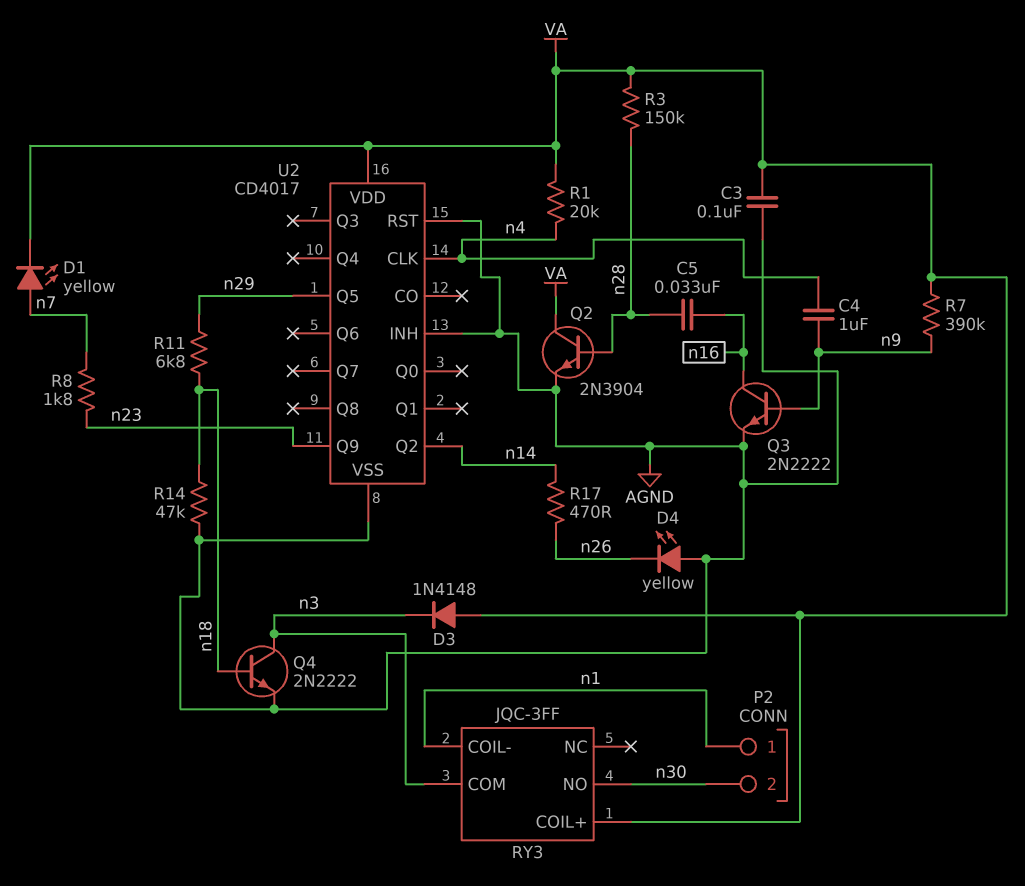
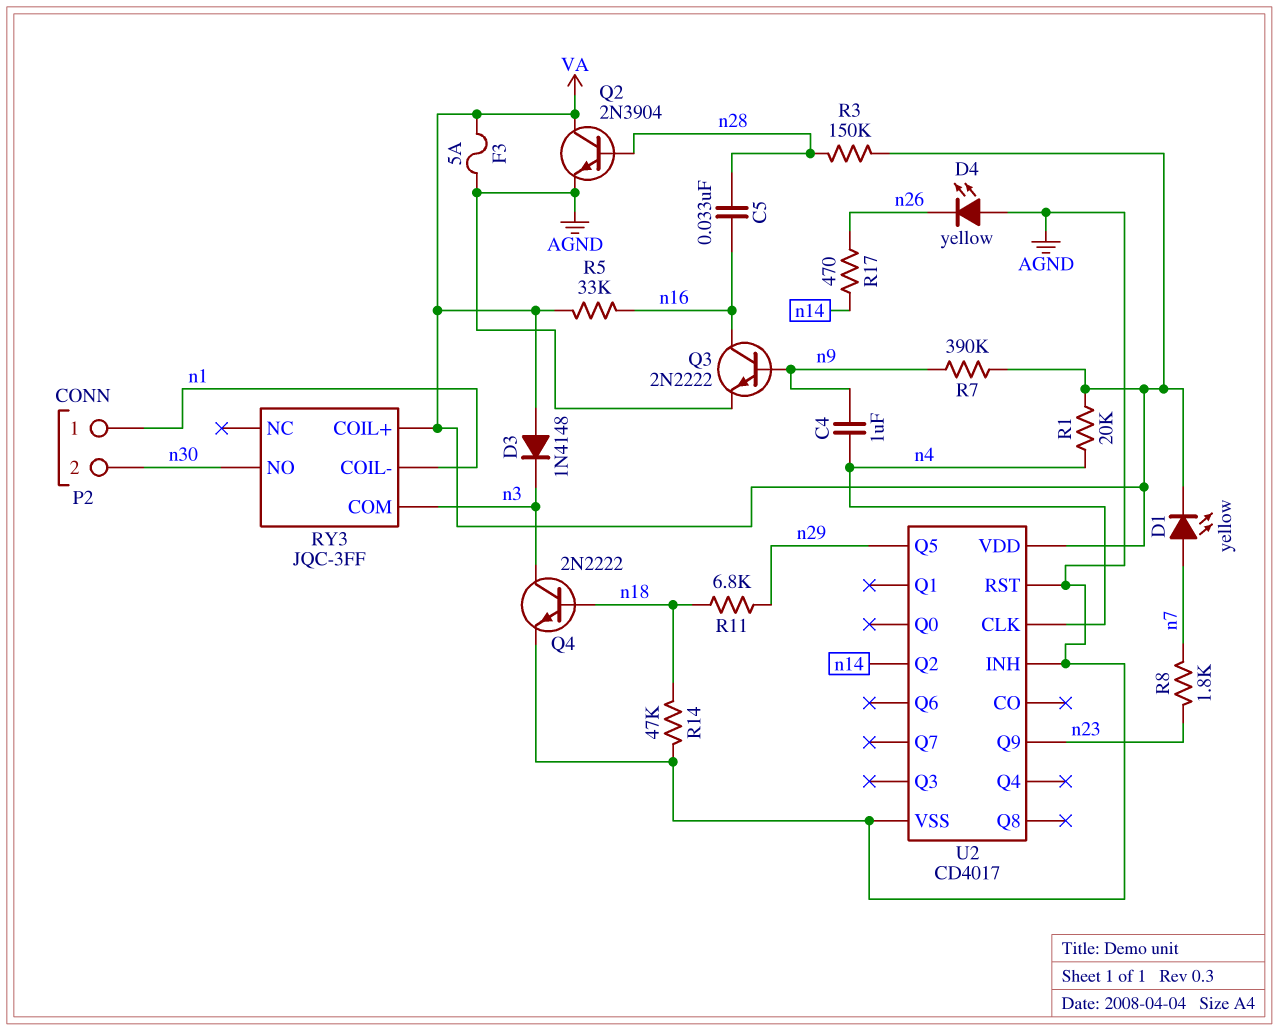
C3: 100nF (AGND, VA) -> none
F3: none -> 5A (AGND, VA)
R5: none -> 33k (VA, n16)

